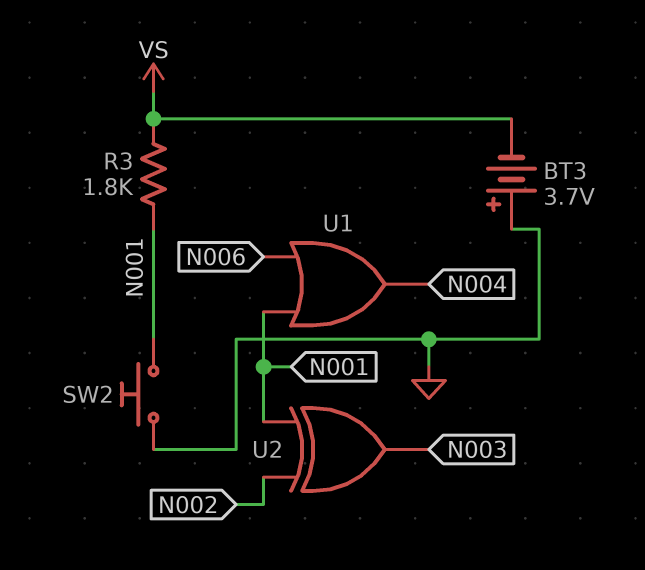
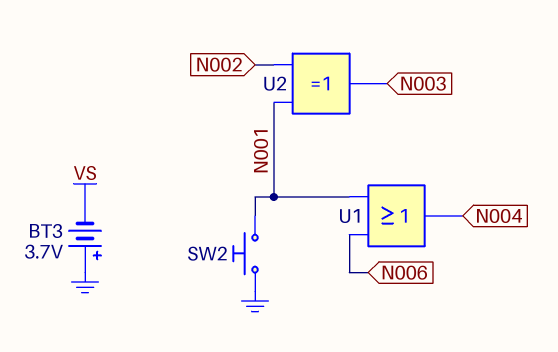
R3: 1.8k (N001, VS) -> none

